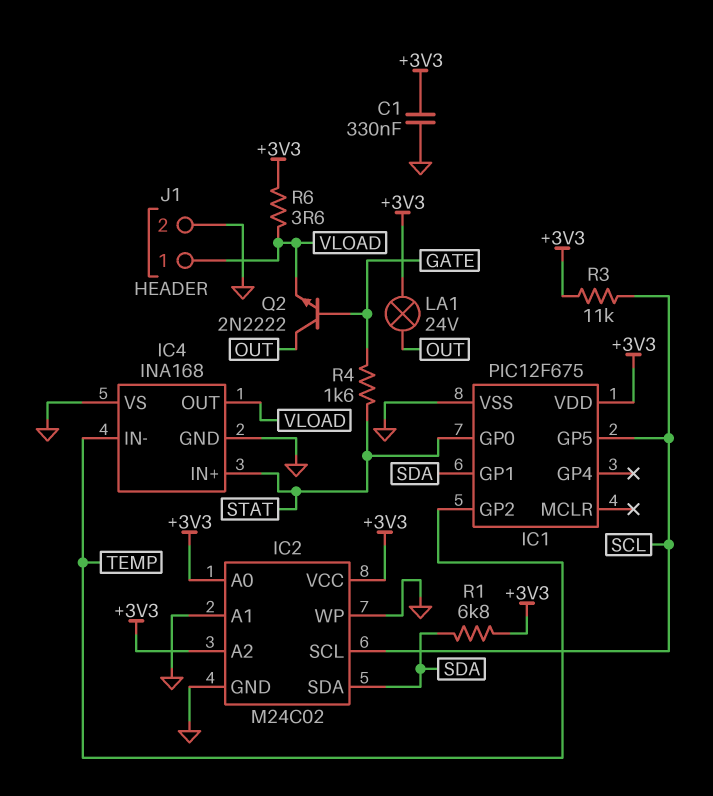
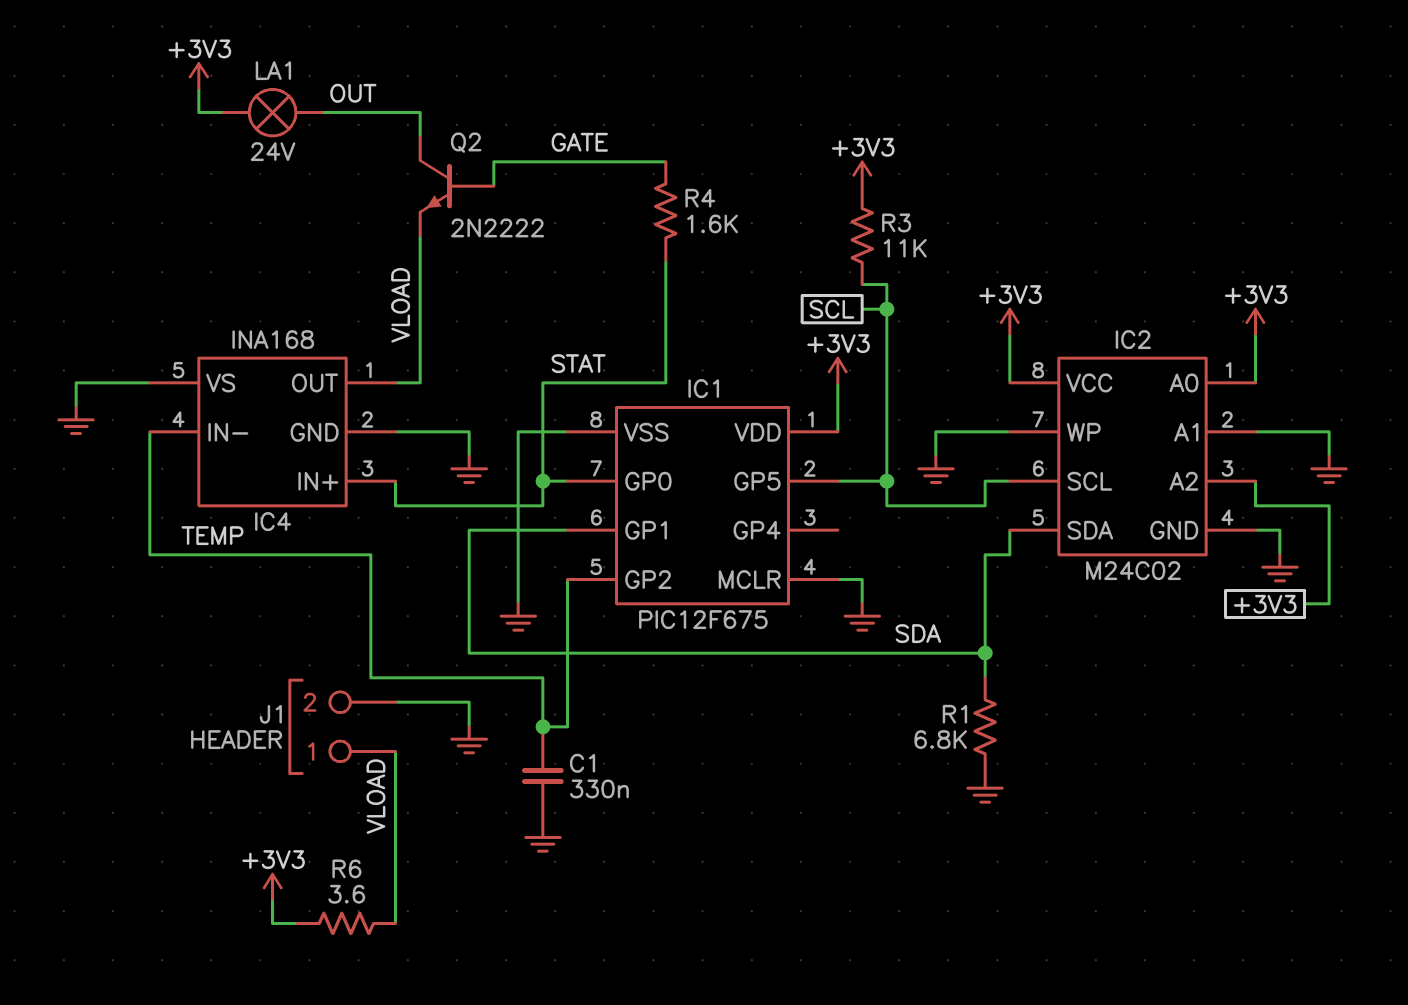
C1: 330nF (+3V3, GND) -> 330nF (GND, TEMP)
IC1 pin MCLR: none -> GND
R1: 6.8k (+3V3, SDA) -> 6.8k (GND, SDA)

